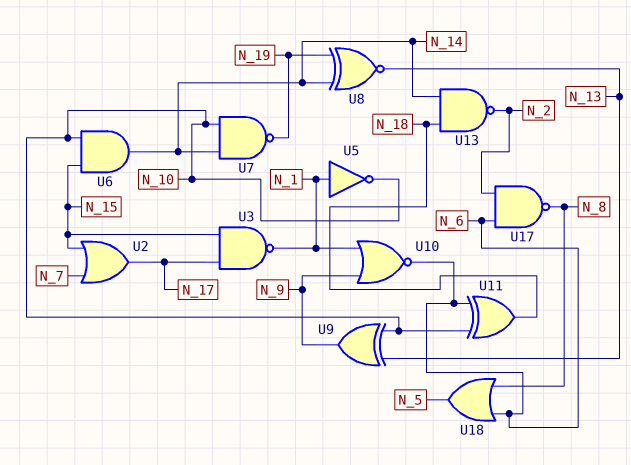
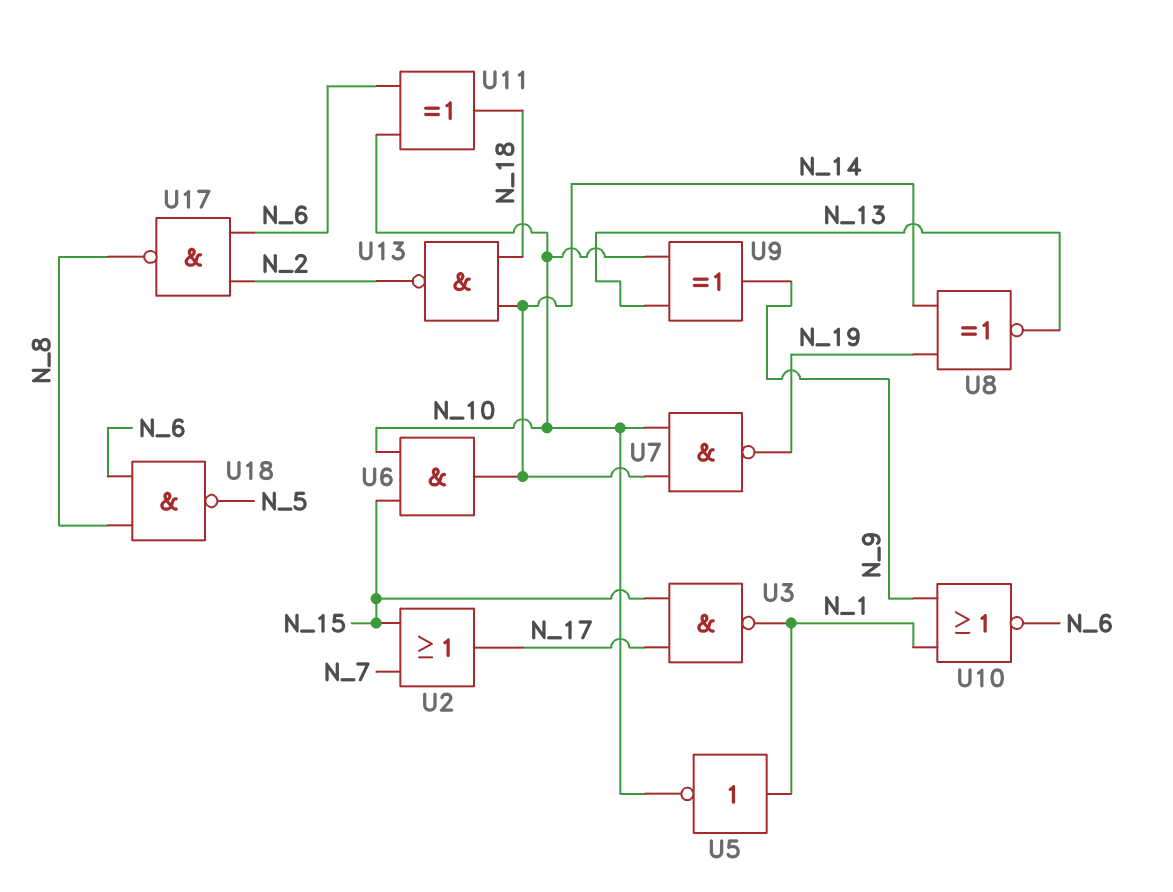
U18: OR (in N_6, in N_8, out N_5) -> NAND (in N_6, in N_8, out N_5)

